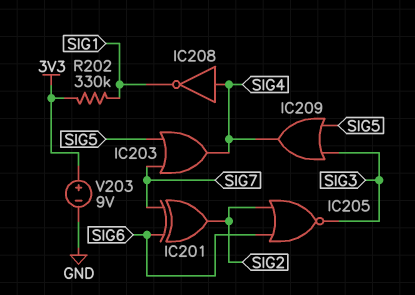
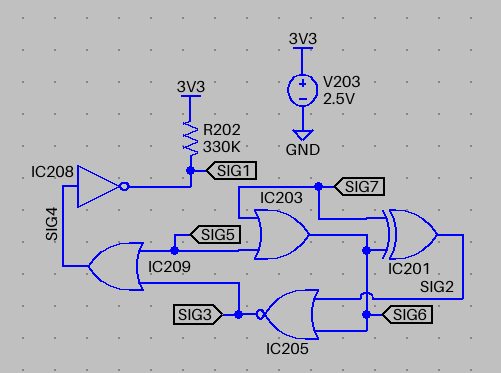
IC203: OR (in SIG5, in SIG7, out SIG4) -> OR (in SIG5, in SIG7, out SIG6)
V203: 9V (plus 3V3, minus GND) -> 2.5V (plus 3V3, minus GND)

